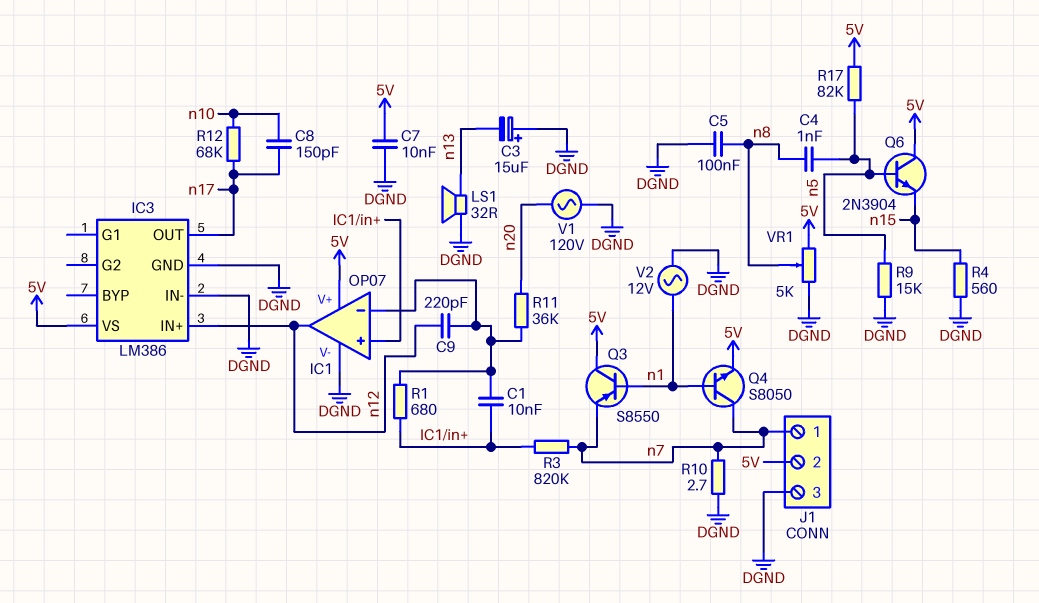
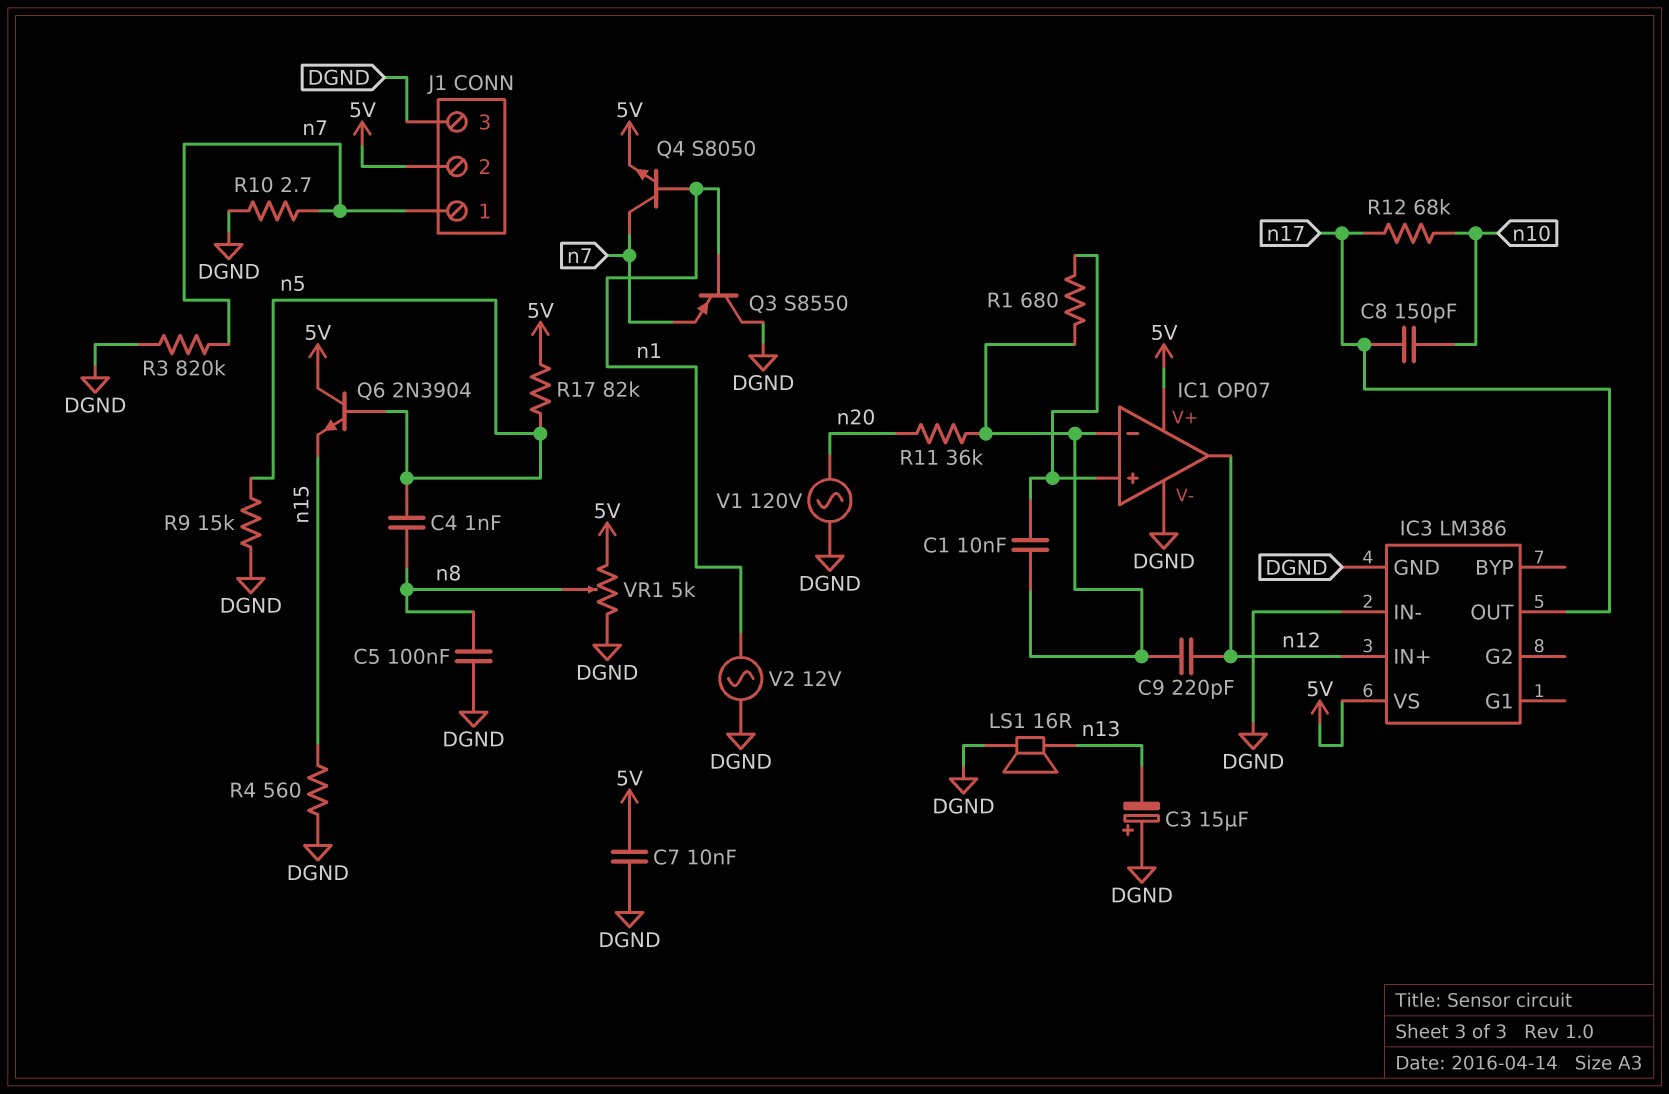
LS1: speaker 32R (DGND, n13) -> speaker 16R (DGND, n13)
Q3: PNP S8550 (B n1, C 5V, E n7) -> PNP S8550 (B n1, C DGND, E n7)
R3: 820k (IC1/in+, n7) -> 820k (DGND, n7)

